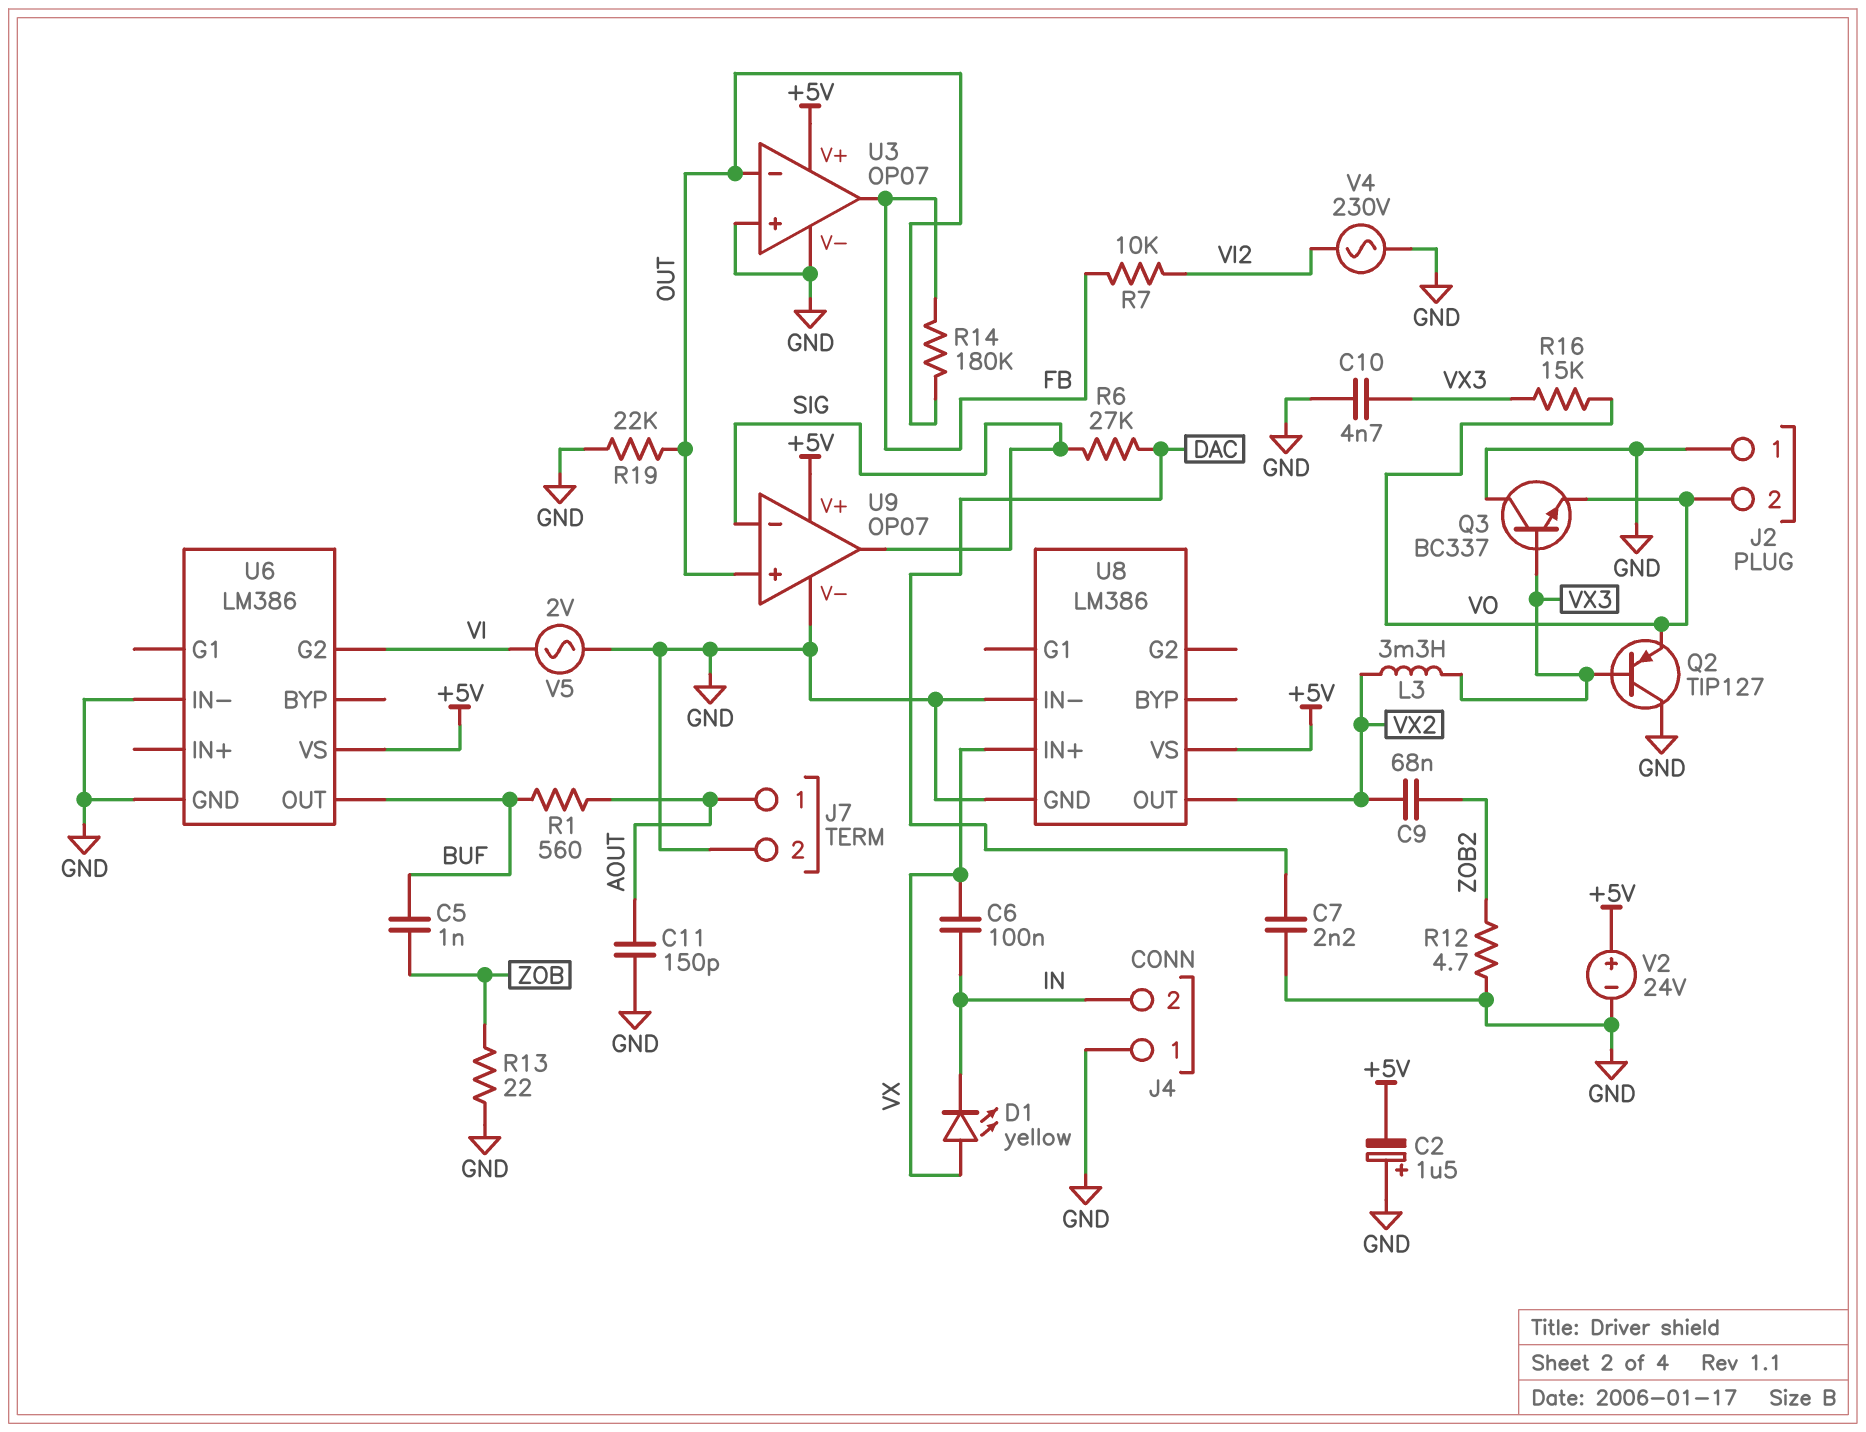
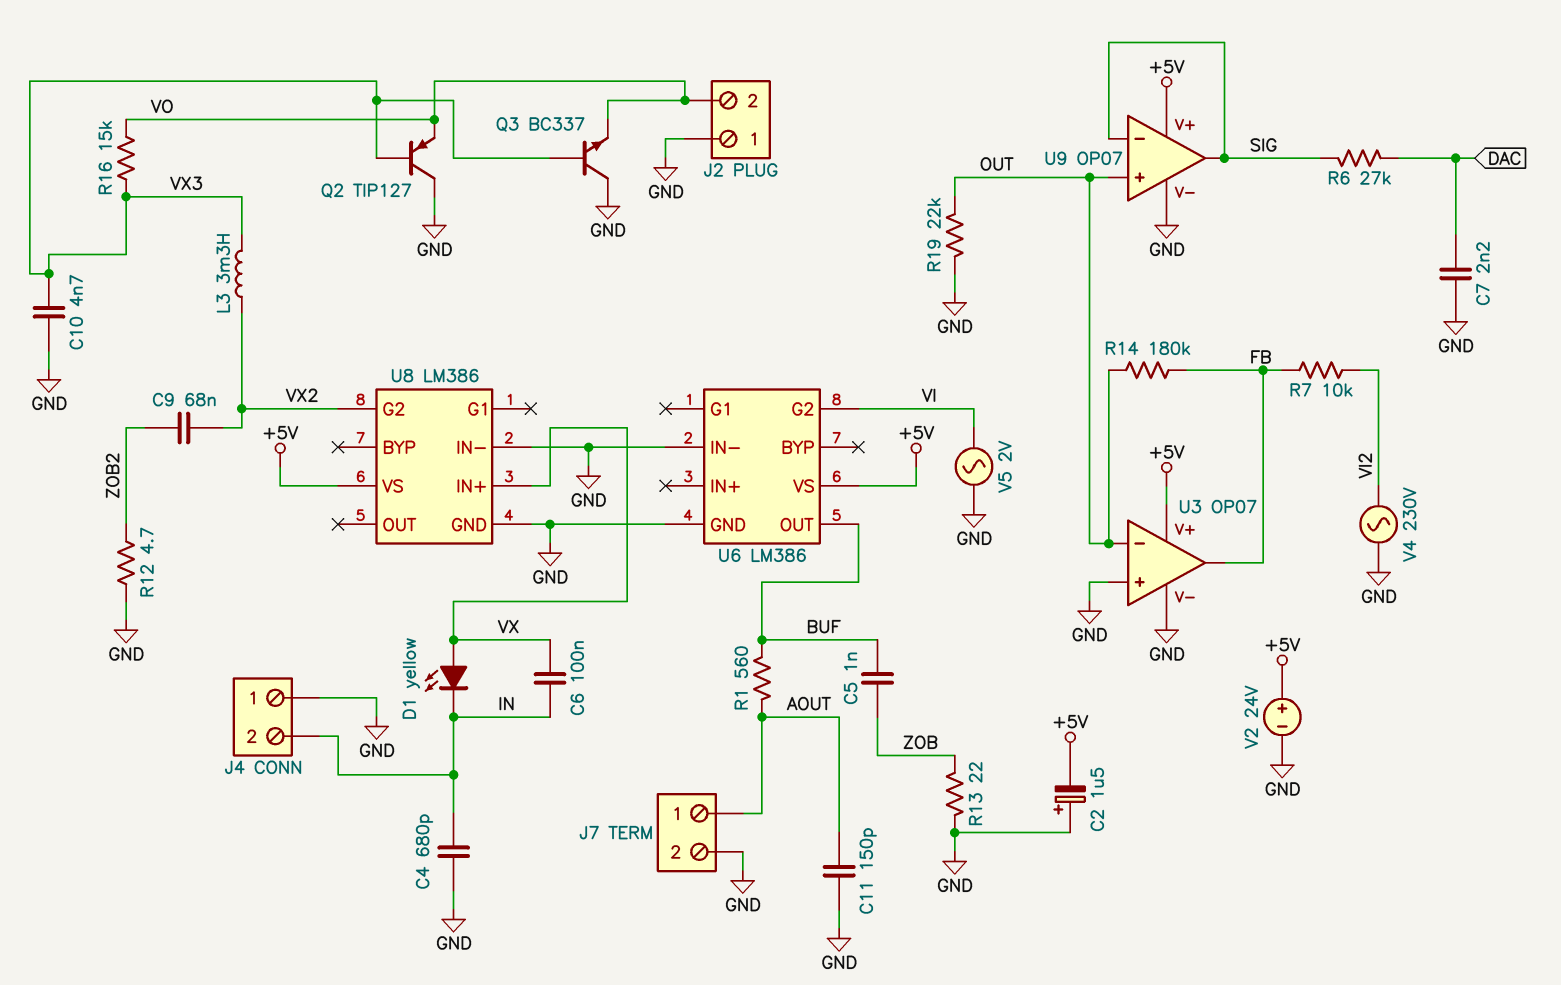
C4: none -> 680pF (GND, IN)
U8 pin G2: none -> VX2
U8 pin OUT: VX2 -> none

